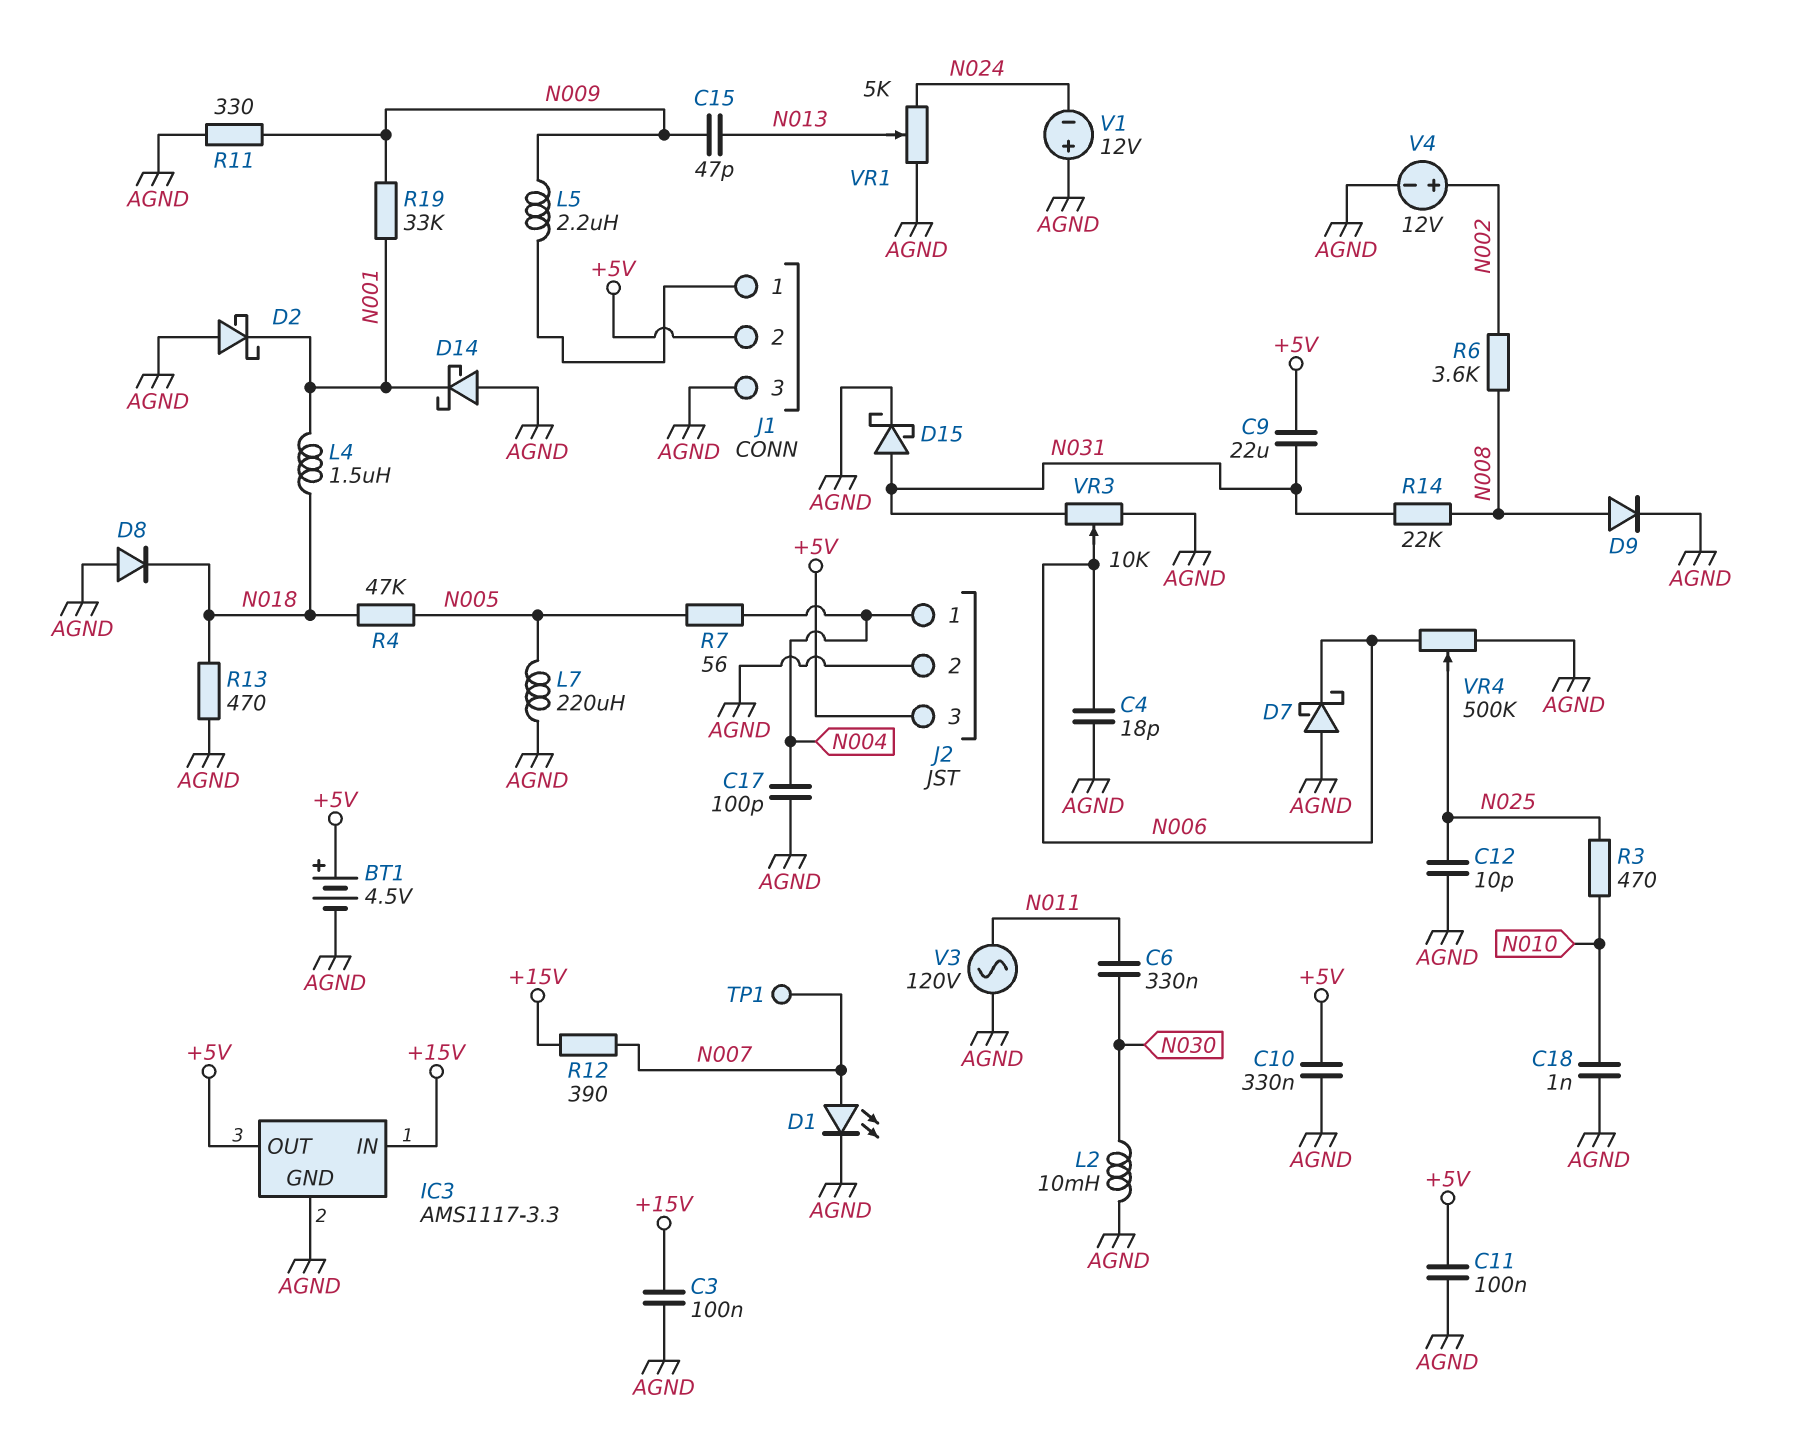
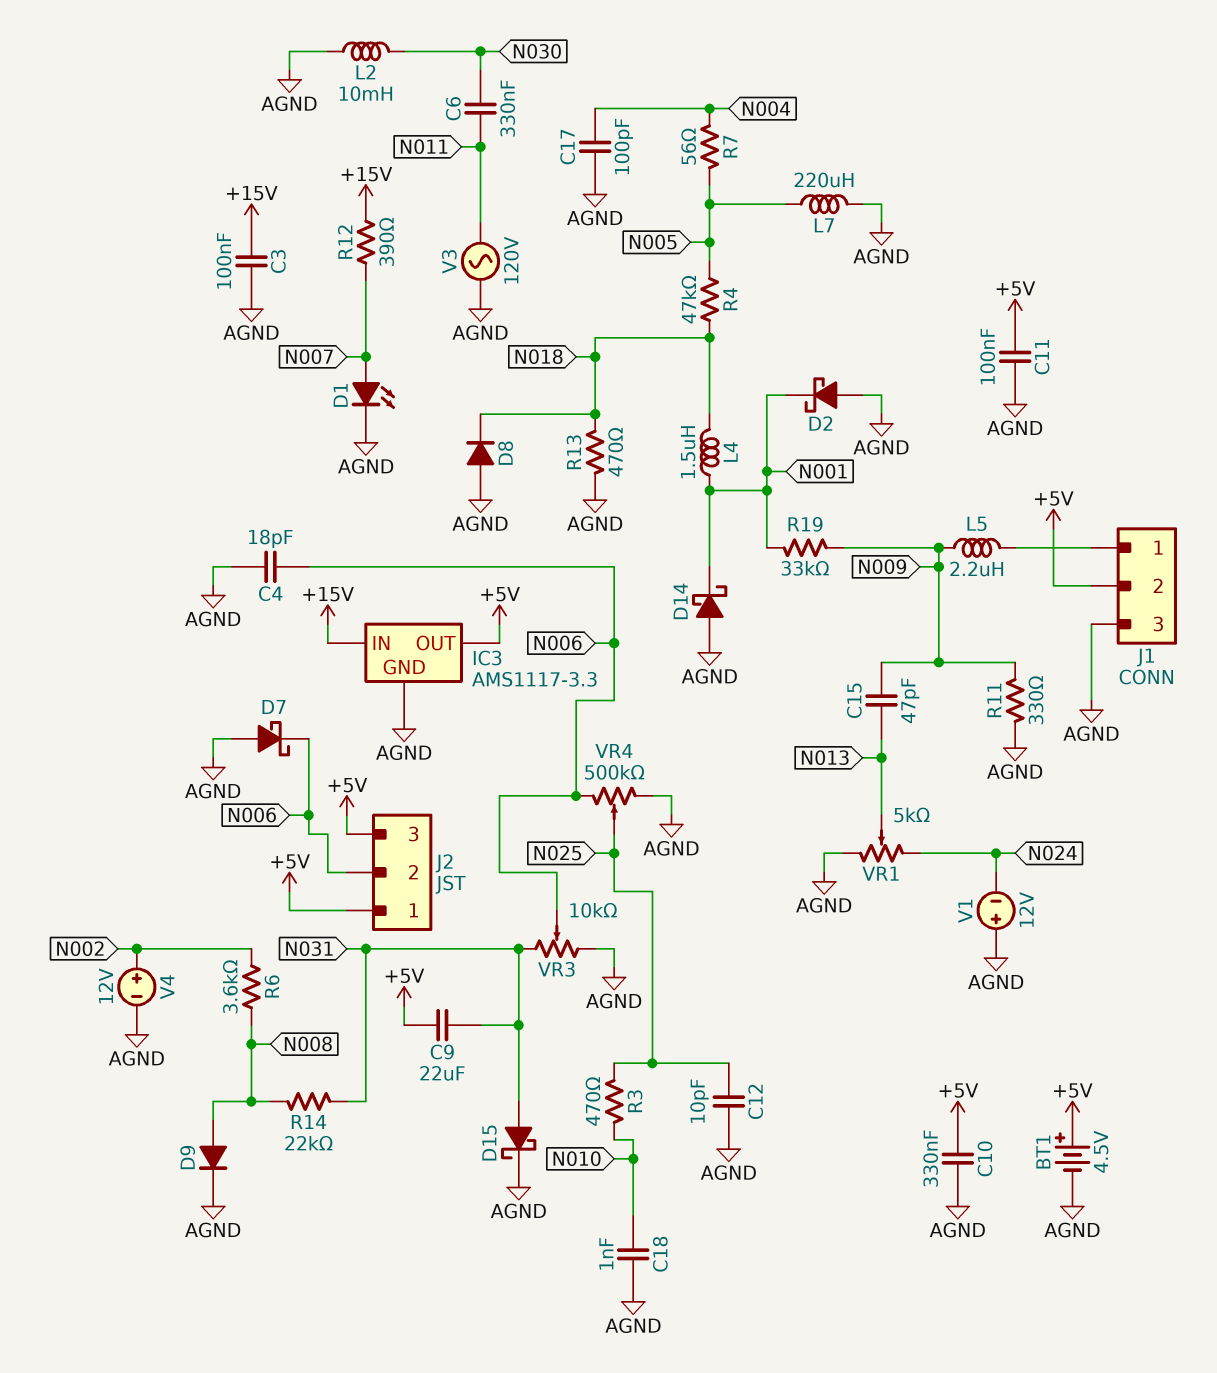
J2 pin 1: N004 -> +5V
J2 pin 2: AGND -> N006
TP1: test point (N007) -> none

